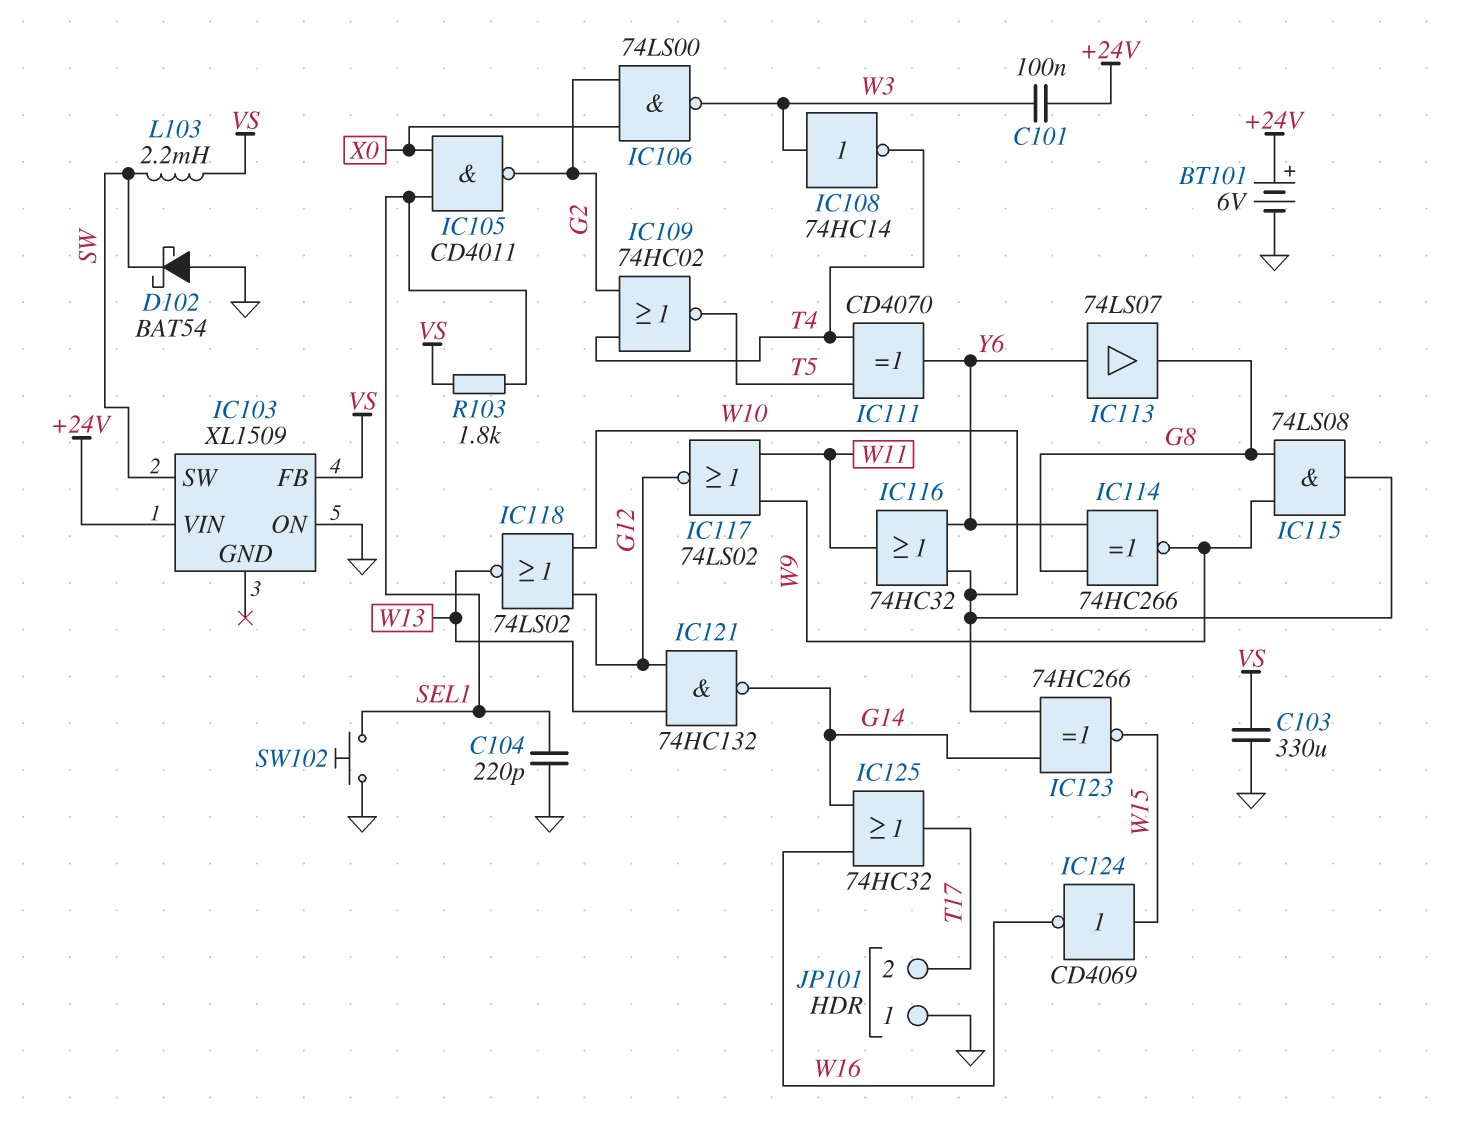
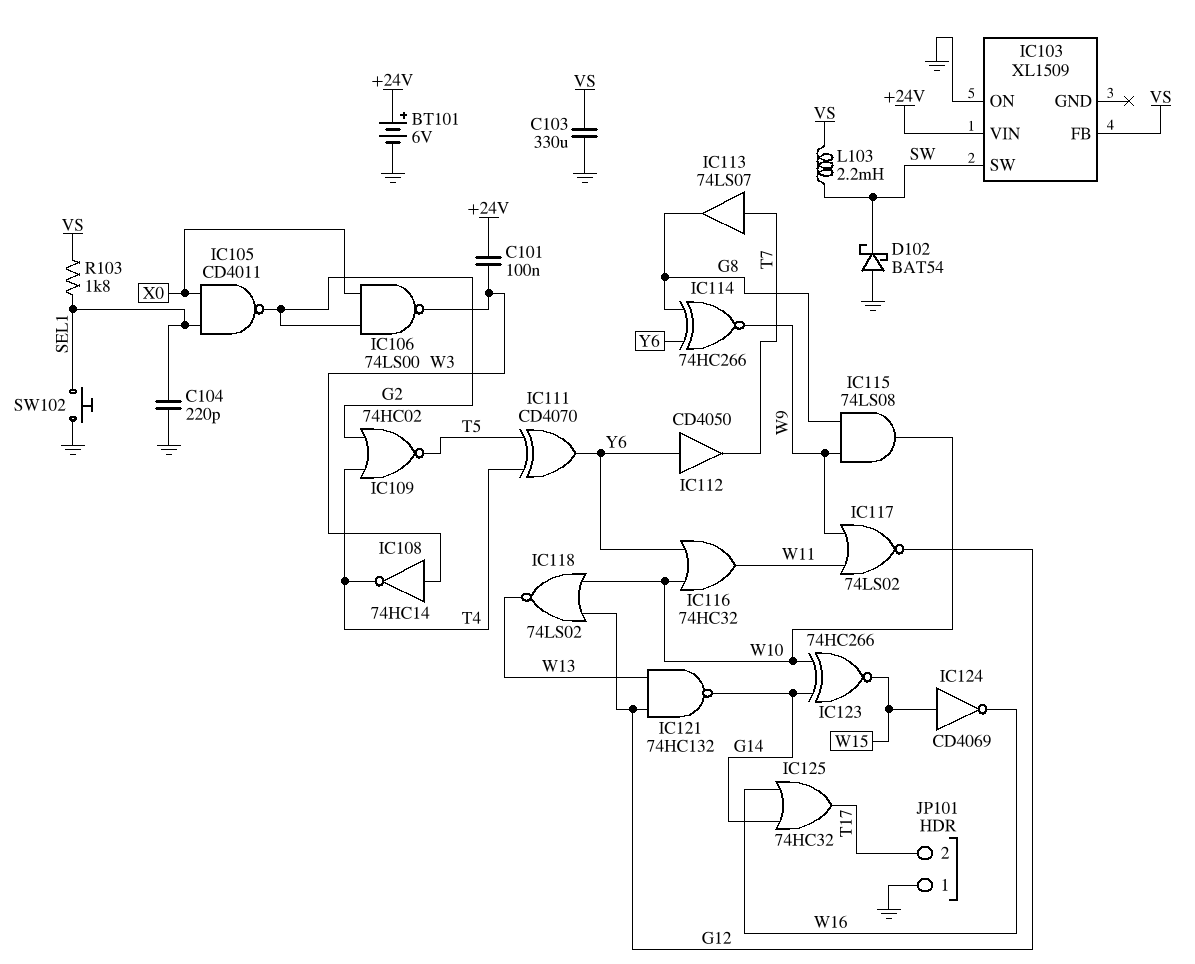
IC112: none -> buffer CD4050 (in Y6, out T7)
IC113: buffer 74LS07 (in Y6, out G8) -> buffer 74LS07 (in T7, out G8)

